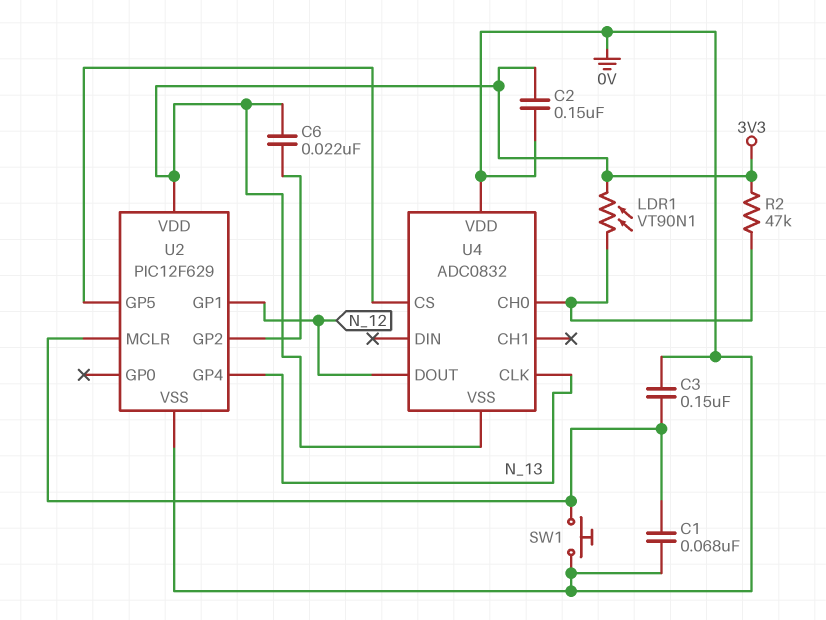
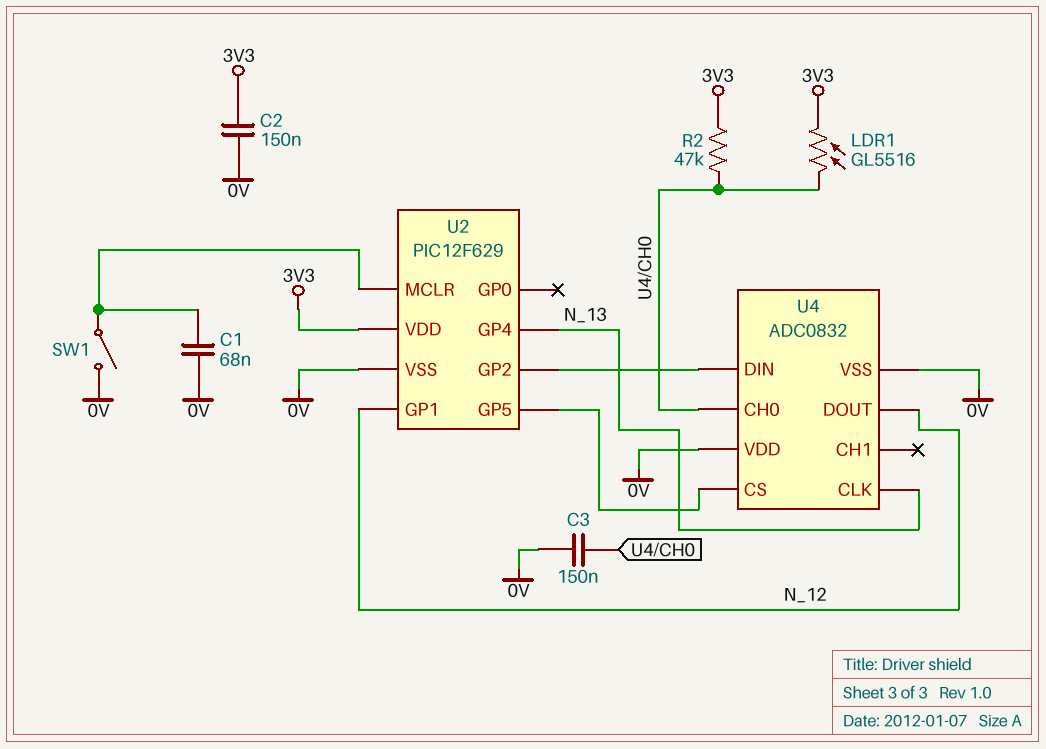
C3: 150nF (0V, U2/MCLR) -> 150nF (0V, U4/CH0)
C6: 22nF (3V3, U2/GP2) -> none
LDR1: VT90N1 (3V3, U4/CH0) -> GL5516 (3V3, U4/CH0)
SW1: button (0V, U2/MCLR) -> switch (0V, U2/MCLR)
U4 pin DIN: none -> U2/GP2
U4 pin VSS: 3V3 -> 0V

